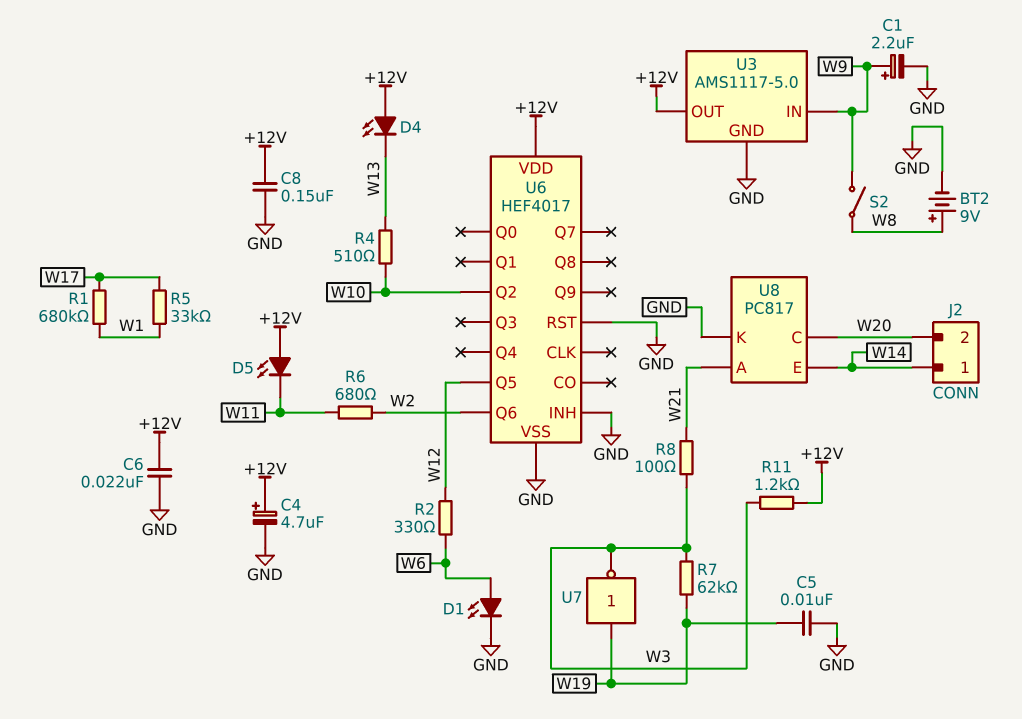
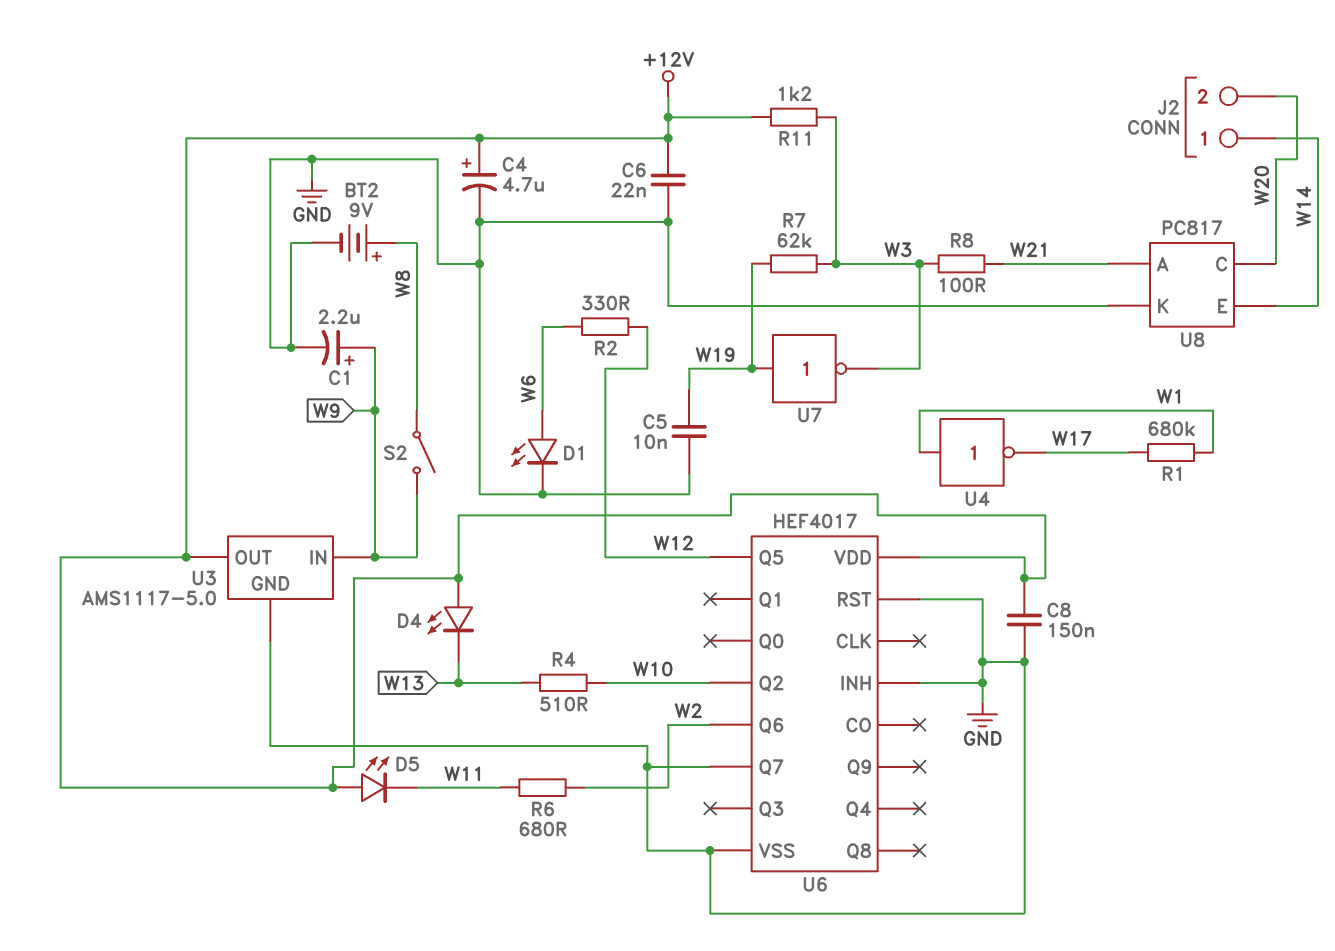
R5: 33k (W1, W17) -> none
U4: none -> NOT (in W1, out W17)
U6 pin Q7: none -> GND

